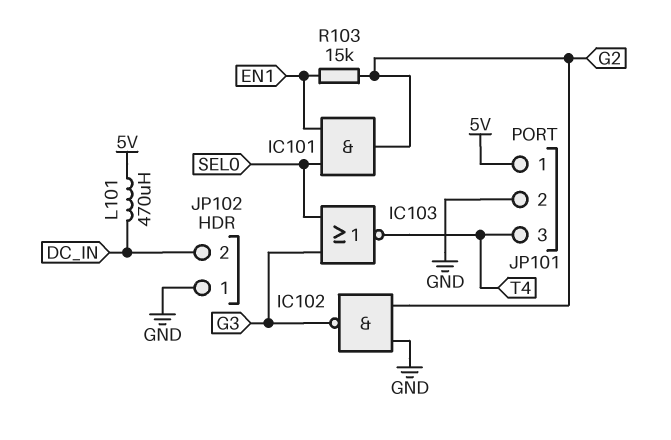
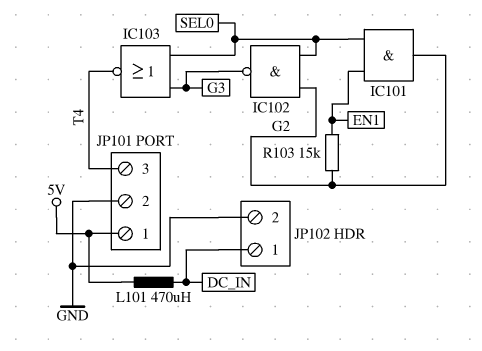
IC102: NAND (in G2, in GND, out G3) -> NAND (in G2, in SEL0, out G3)
JP102 pin 1: GND -> DC_IN
JP102 pin 2: DC_IN -> GND

